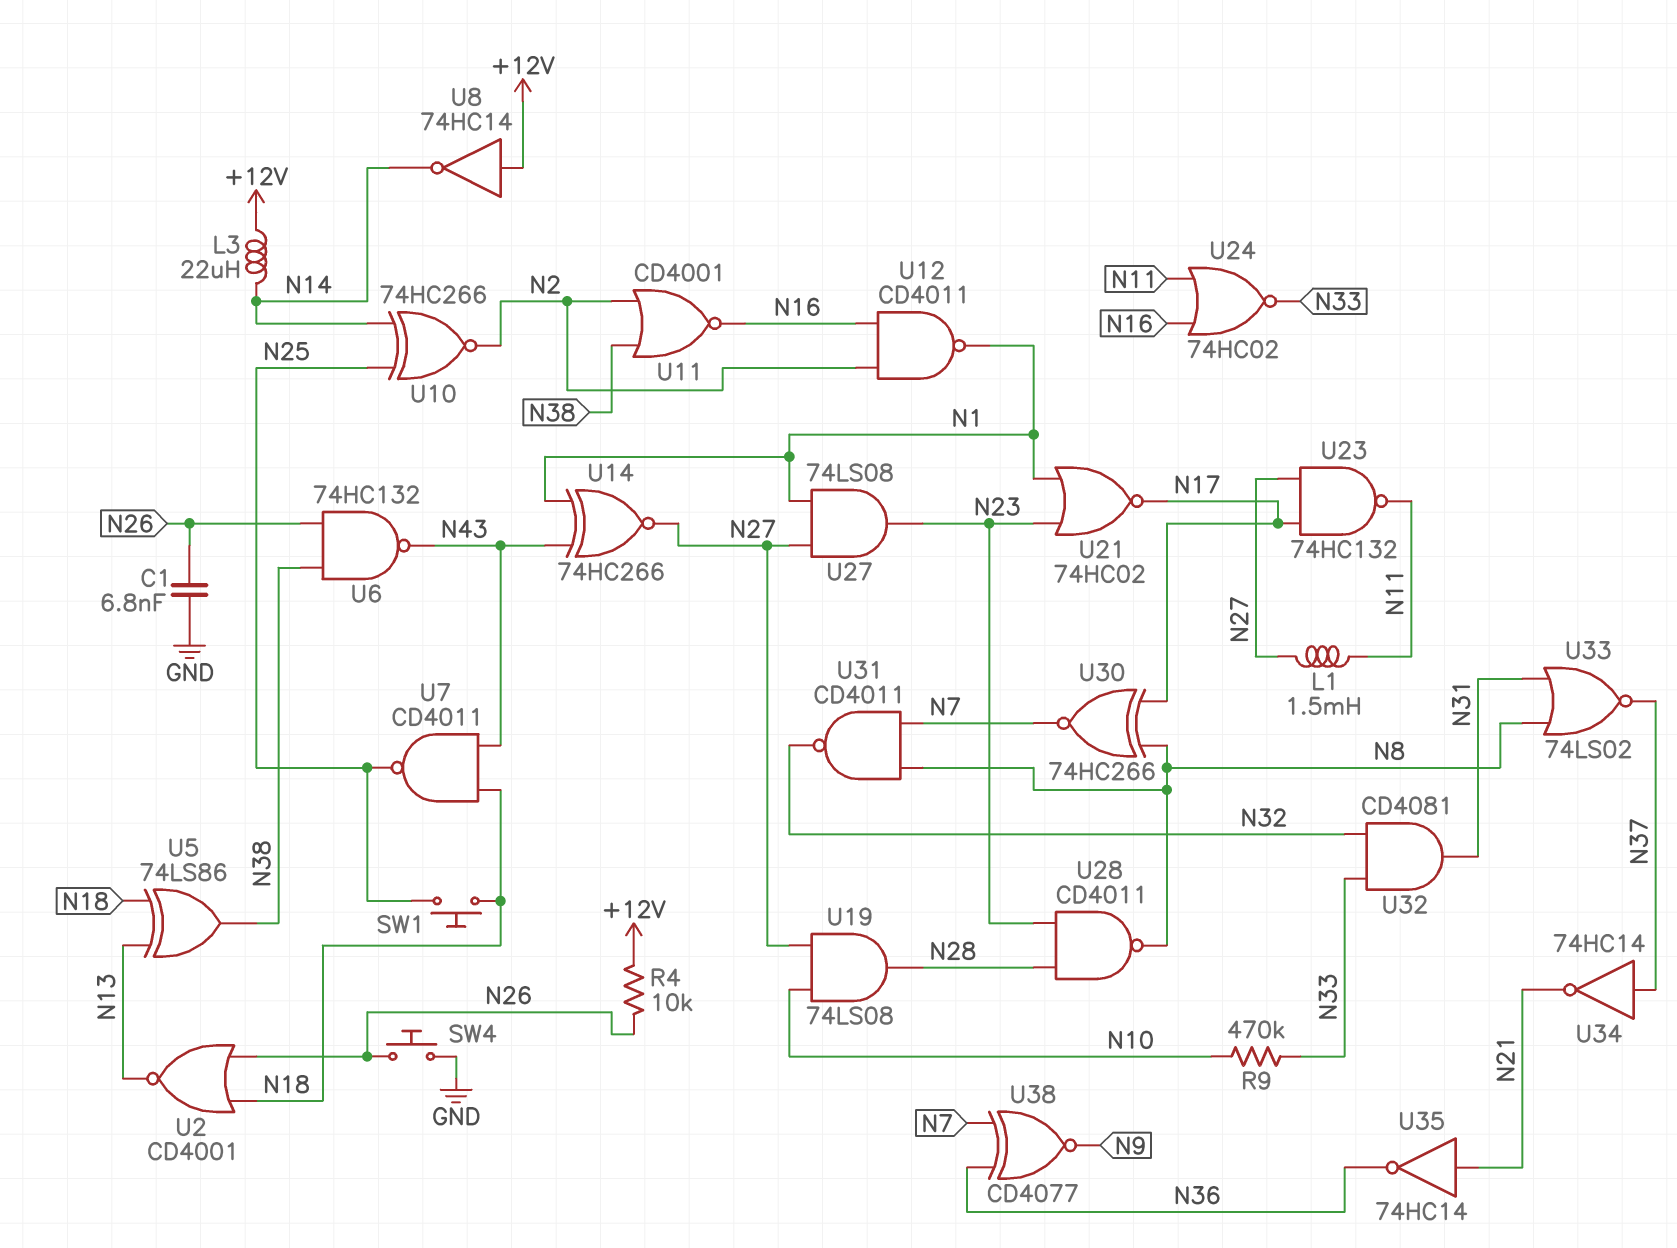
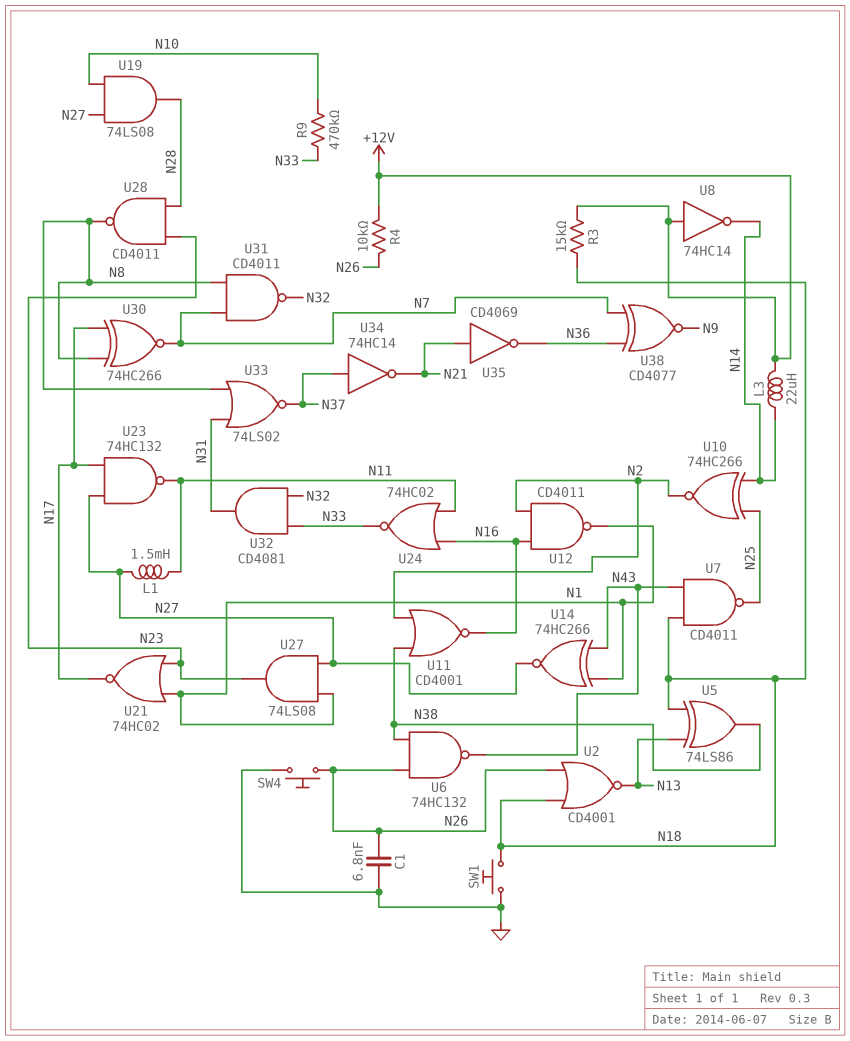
R3: none -> 15k (+12V, N18)
SW1: button (N18, N25) -> button (GND, N18)
U35: NOT 74HC14 (in N21, out N36) -> NOT CD4069 (in N21, out N36)

